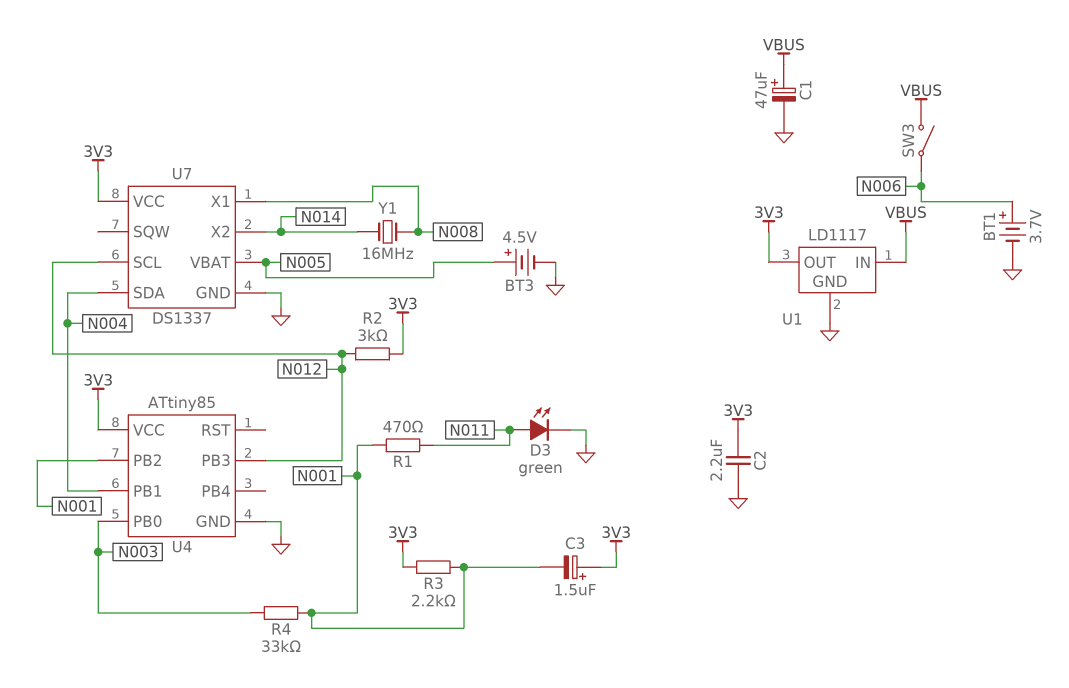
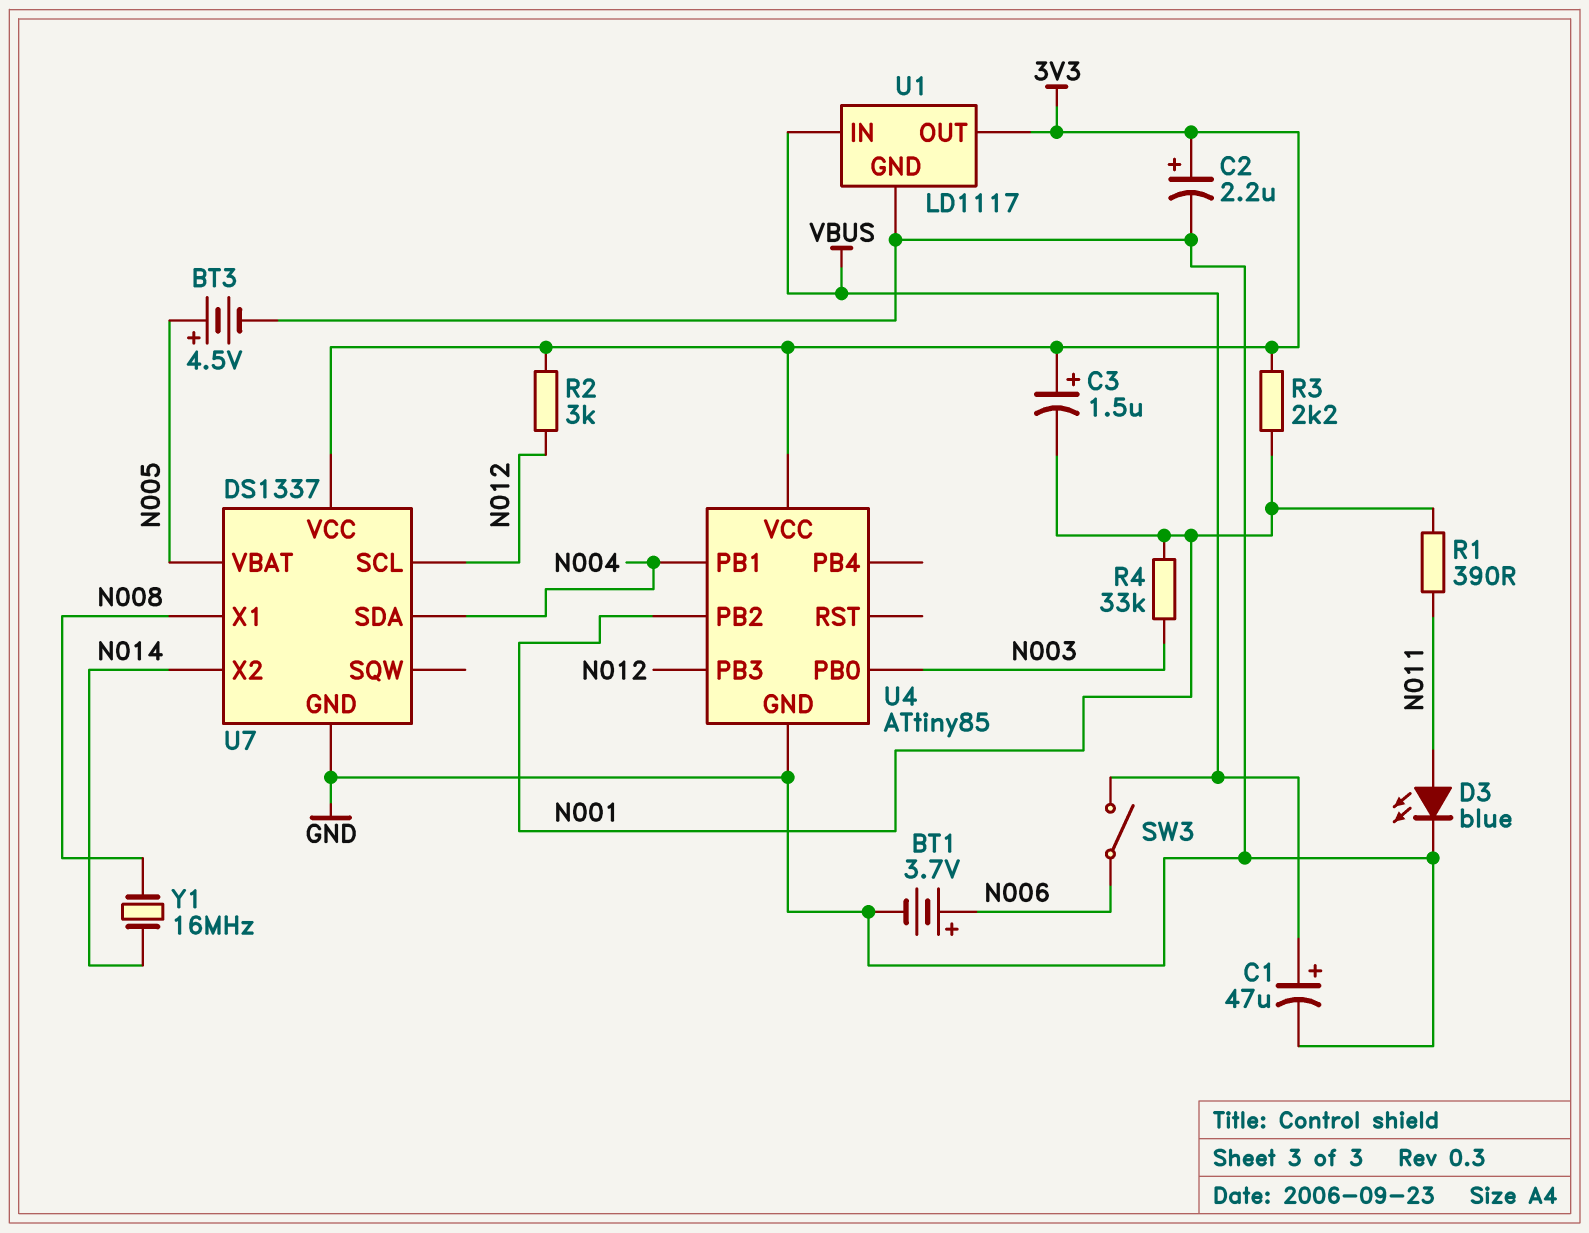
C2: 2.2uF (3V3, GND) -> 2.2uF (plus 3V3, minus GND)
D3: LED green (A N011, K GND) -> LED blue (A N011, K GND)
R1: 470 (N001, N011) -> 390 (N001, N011)

